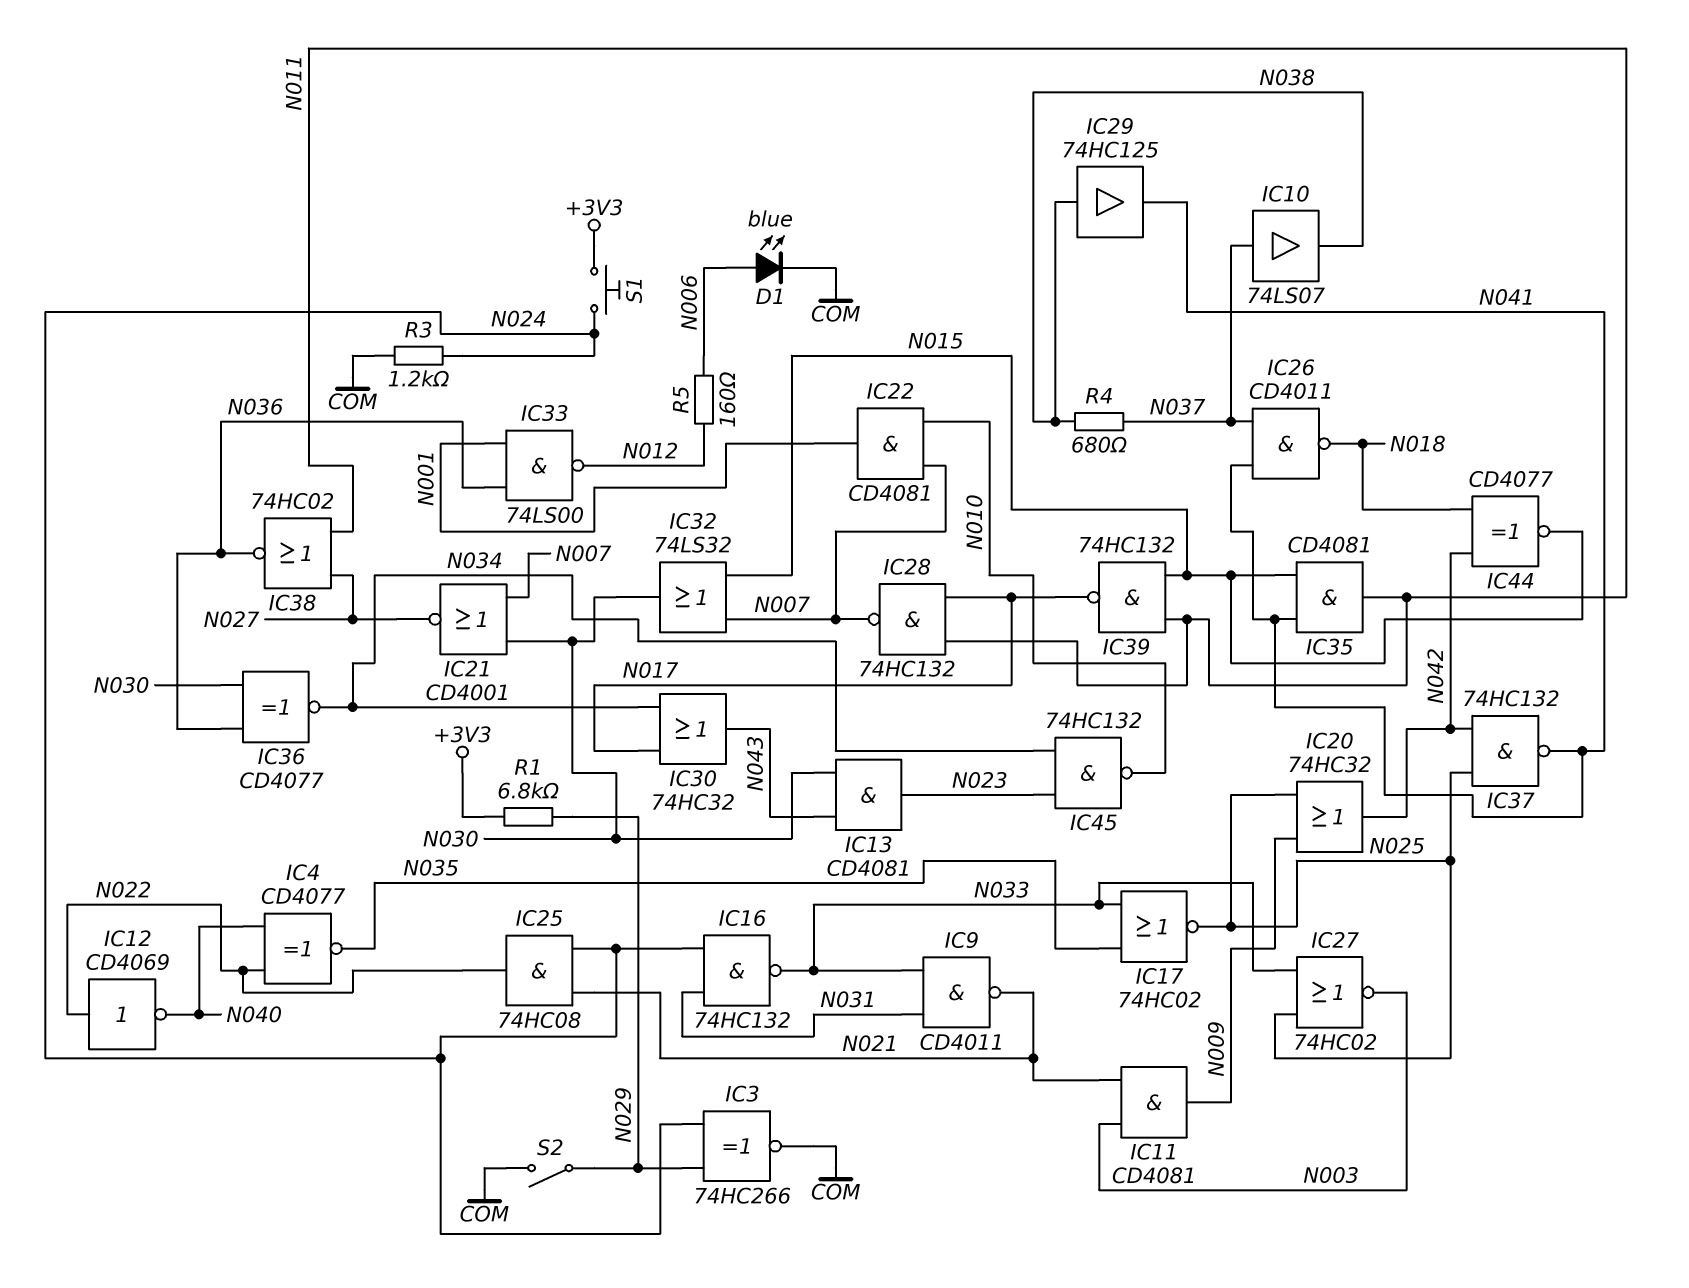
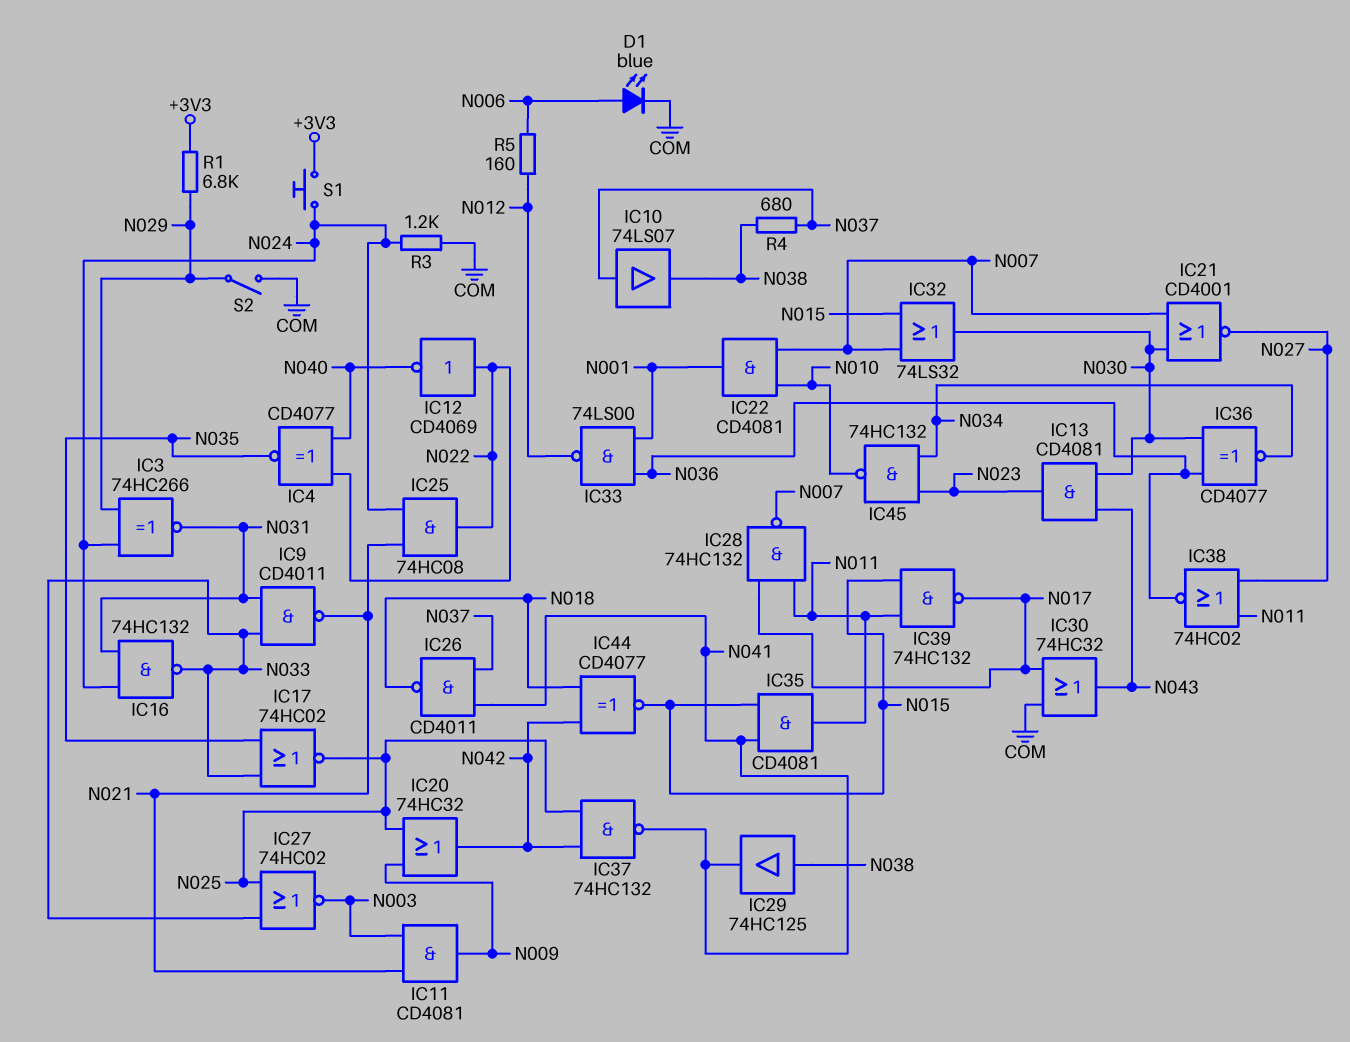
IC3: XNOR 74HC266 (in N024, in N029, out COM) -> XNOR 74HC266 (in N024, in N029, out N031)
IC30: OR 74HC32 (in N017, in N034, out N043) -> OR 74HC32 (in COM, in N017, out N043)

